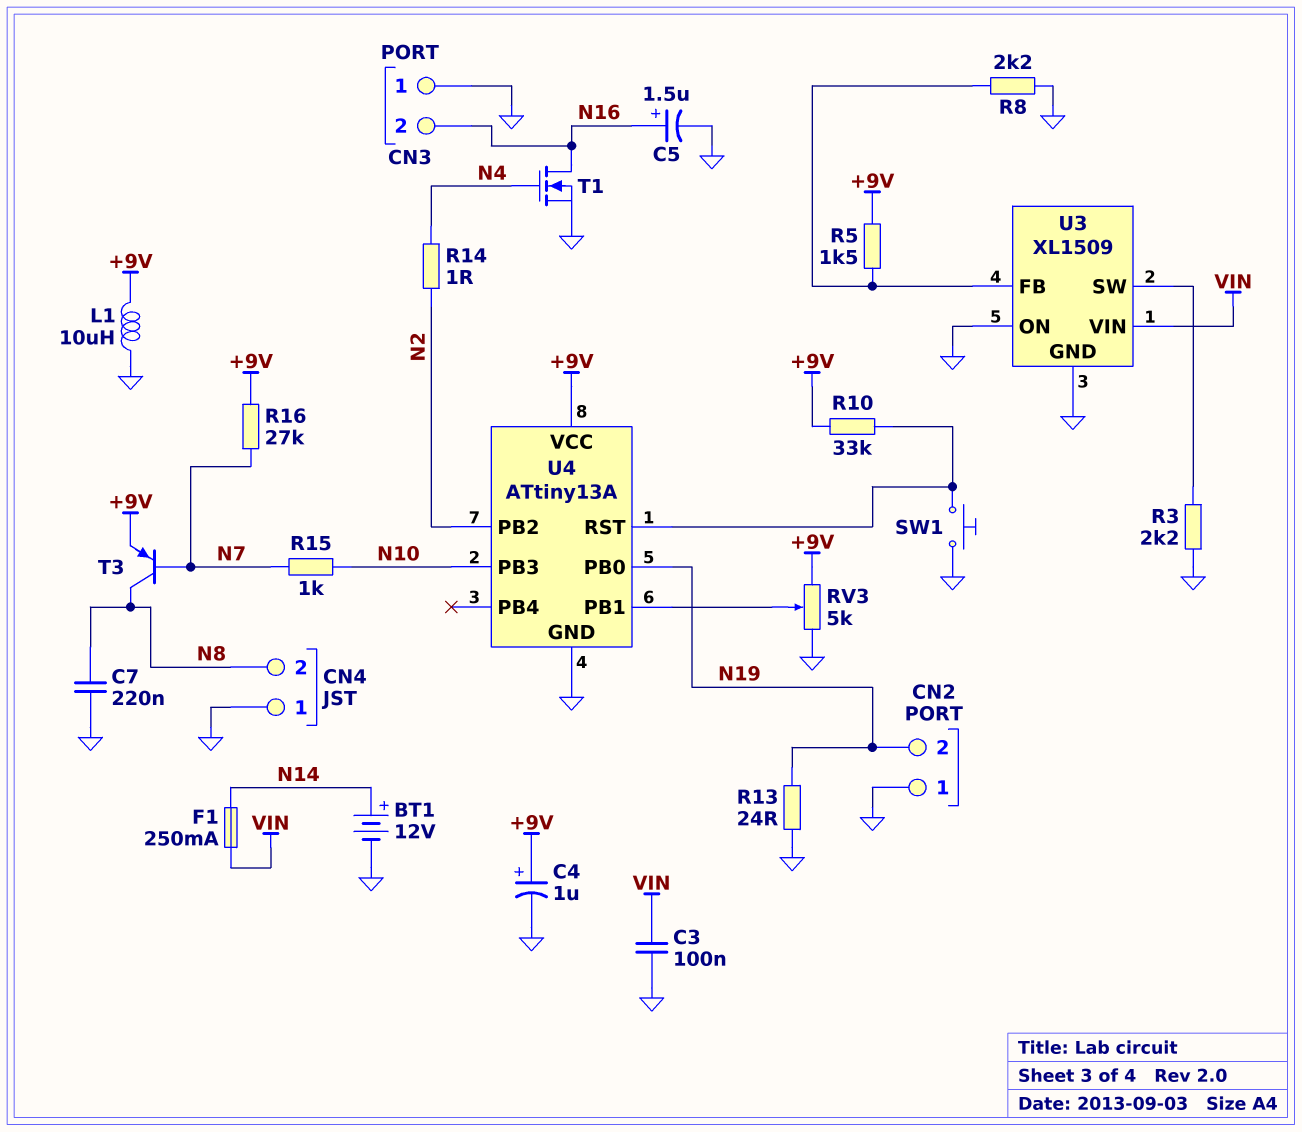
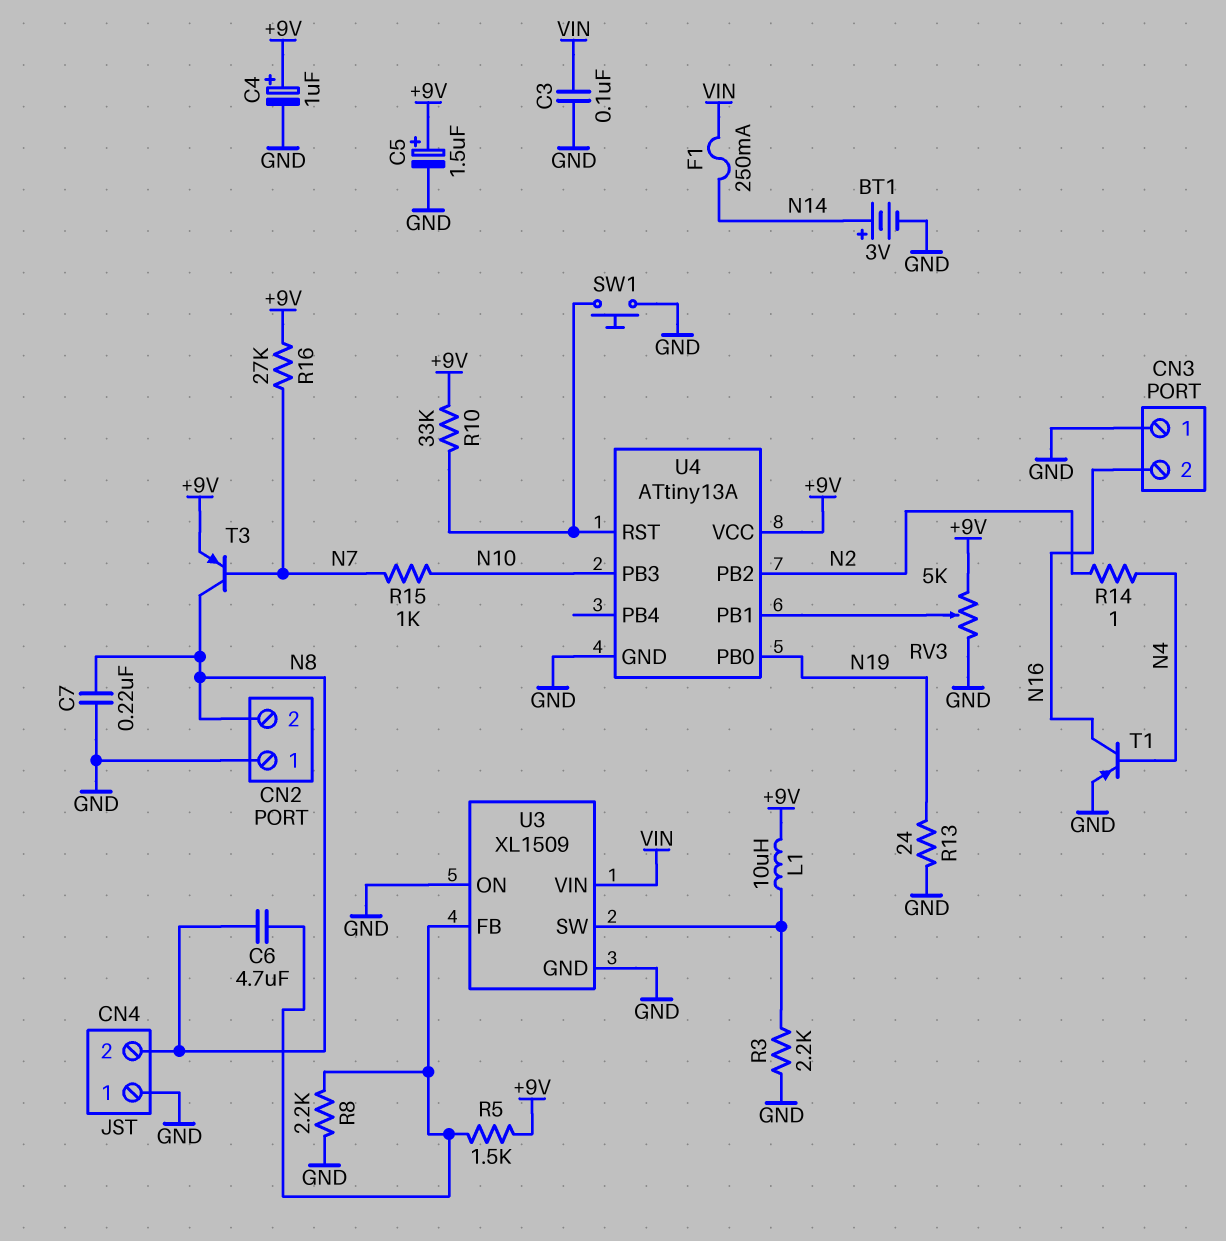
BT1: 12V (plus N14, minus GND) -> 3V (plus N14, minus GND)
C5: 1.5uF (plus N16, minus GND) -> 1.5uF (plus +9V, minus GND)
C6: none -> 4.7uF (N8, U3/FB)
CN2 pin 2: N19 -> N8
L1: 10uH (+9V, GND) -> 10uH (+9V, U3/SW)
T1: NMOS (G N4, D N16, S GND) -> PNP (B N4, C N16, E GND)

